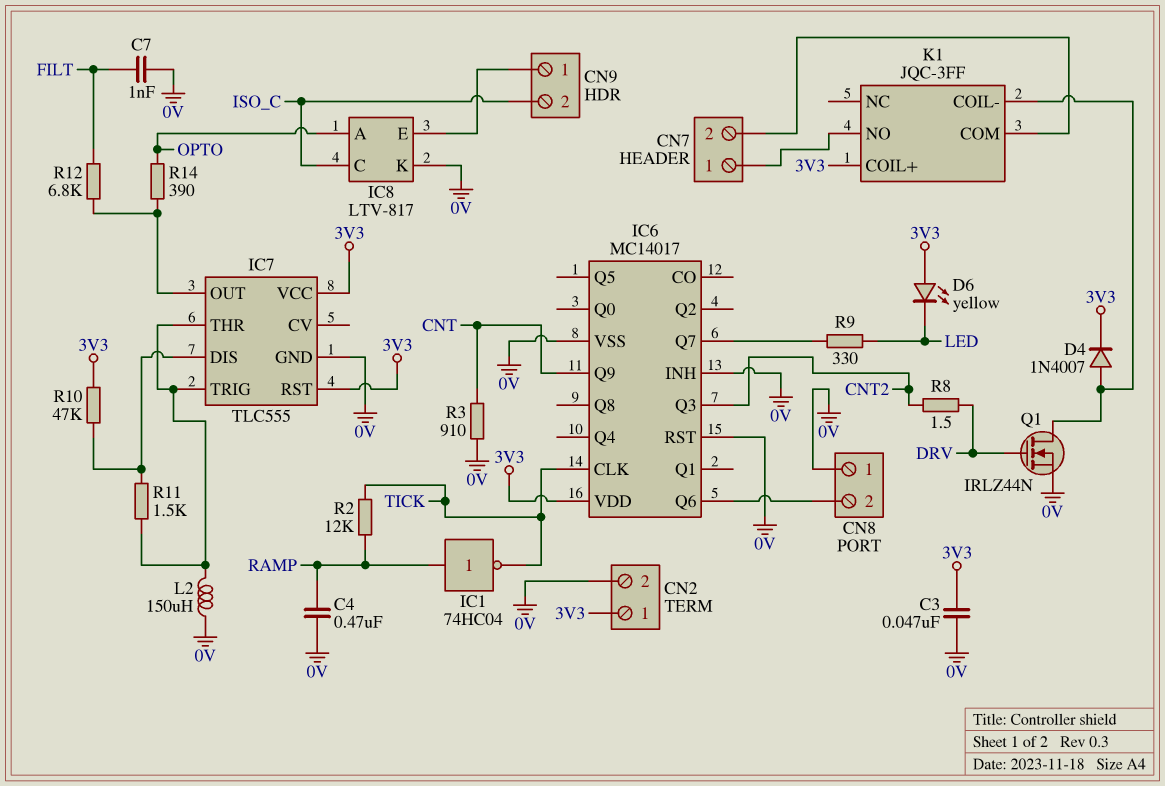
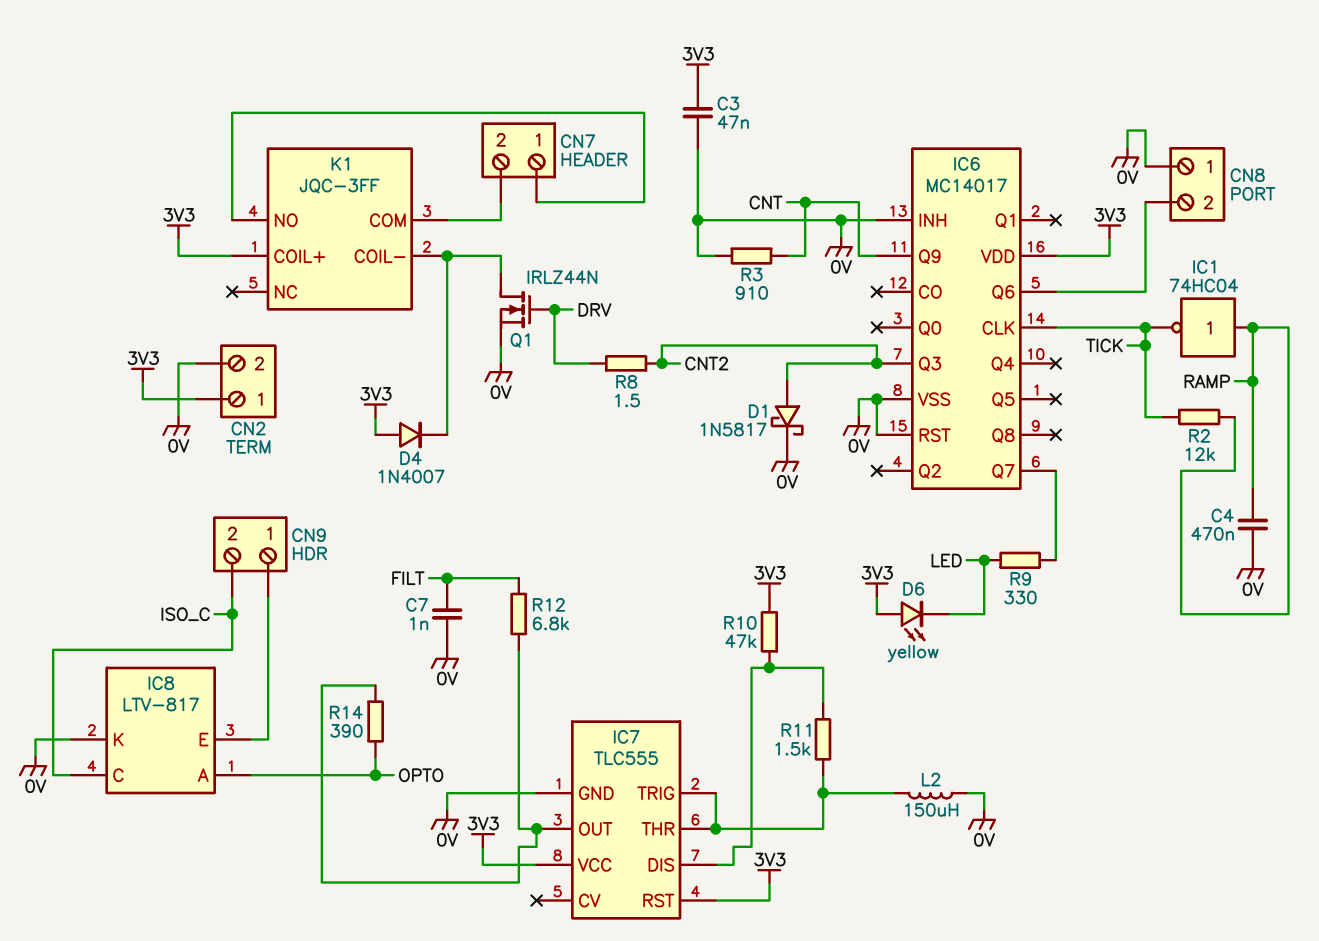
D1: none -> schottky 1N5817 (A CNT2, K 0V)
D4: diode 1N4007 (A K1/COIL-, K 3V3) -> diode 1N4007 (A 3V3, K K1/COIL-)

